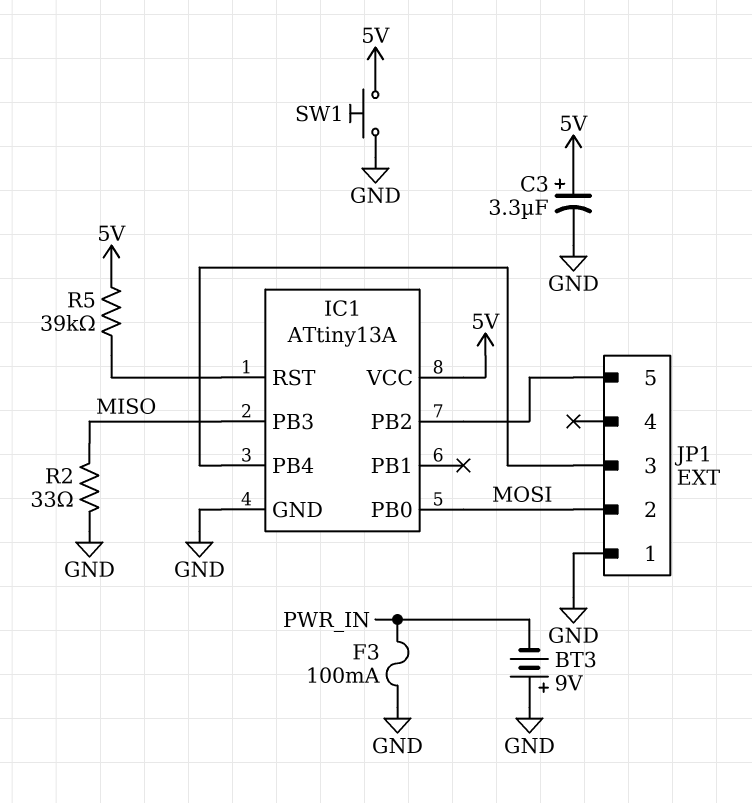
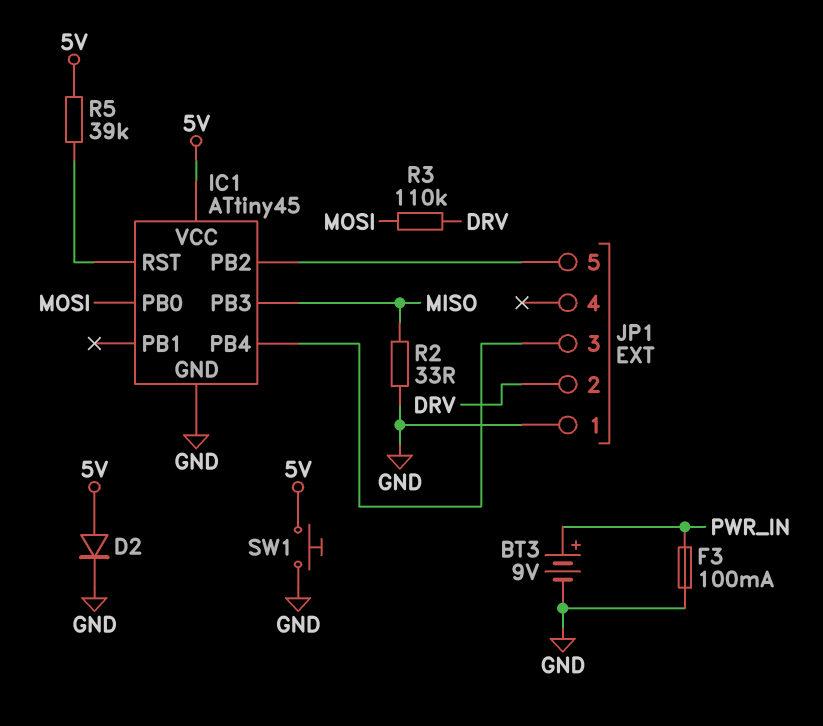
BT3: 9V (plus GND, minus PWR_IN) -> 9V (plus PWR_IN, minus GND)
C3: 3.3uF (plus 5V, minus GND) -> none
D2: none -> diode (A 5V, K GND)
IC1: ATtiny13A -> ATtiny45
JP1 pin 2: MOSI -> DRV
R3: none -> 110k (DRV, MOSI)

